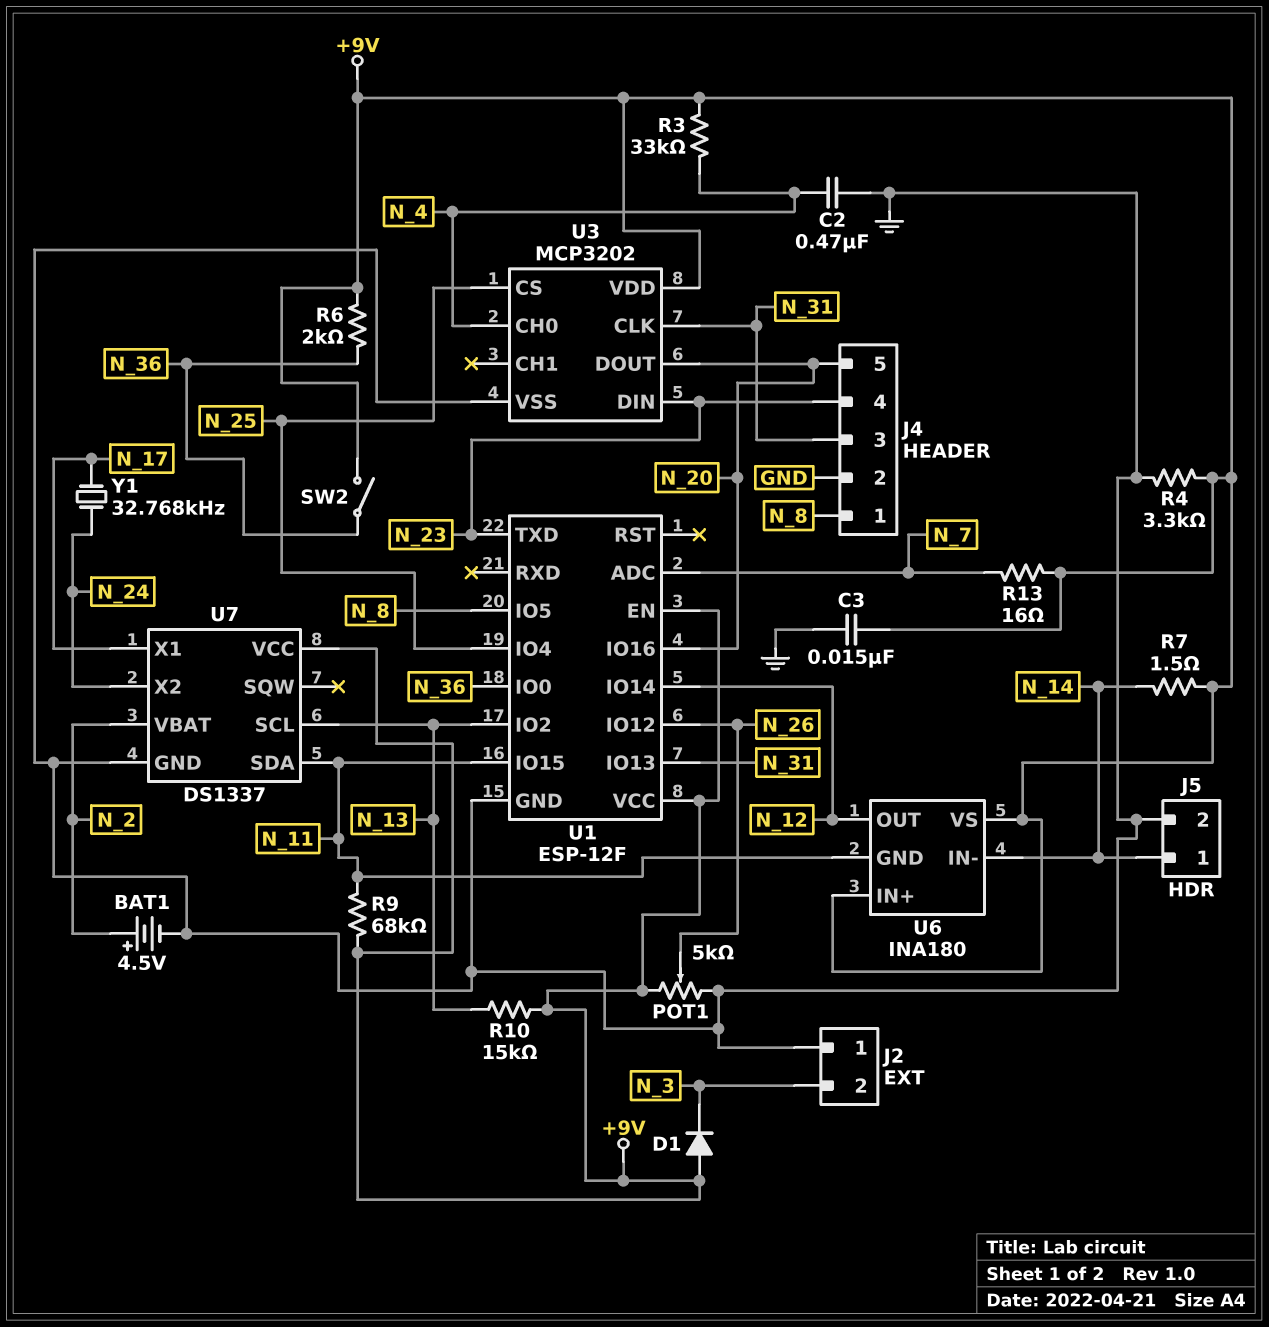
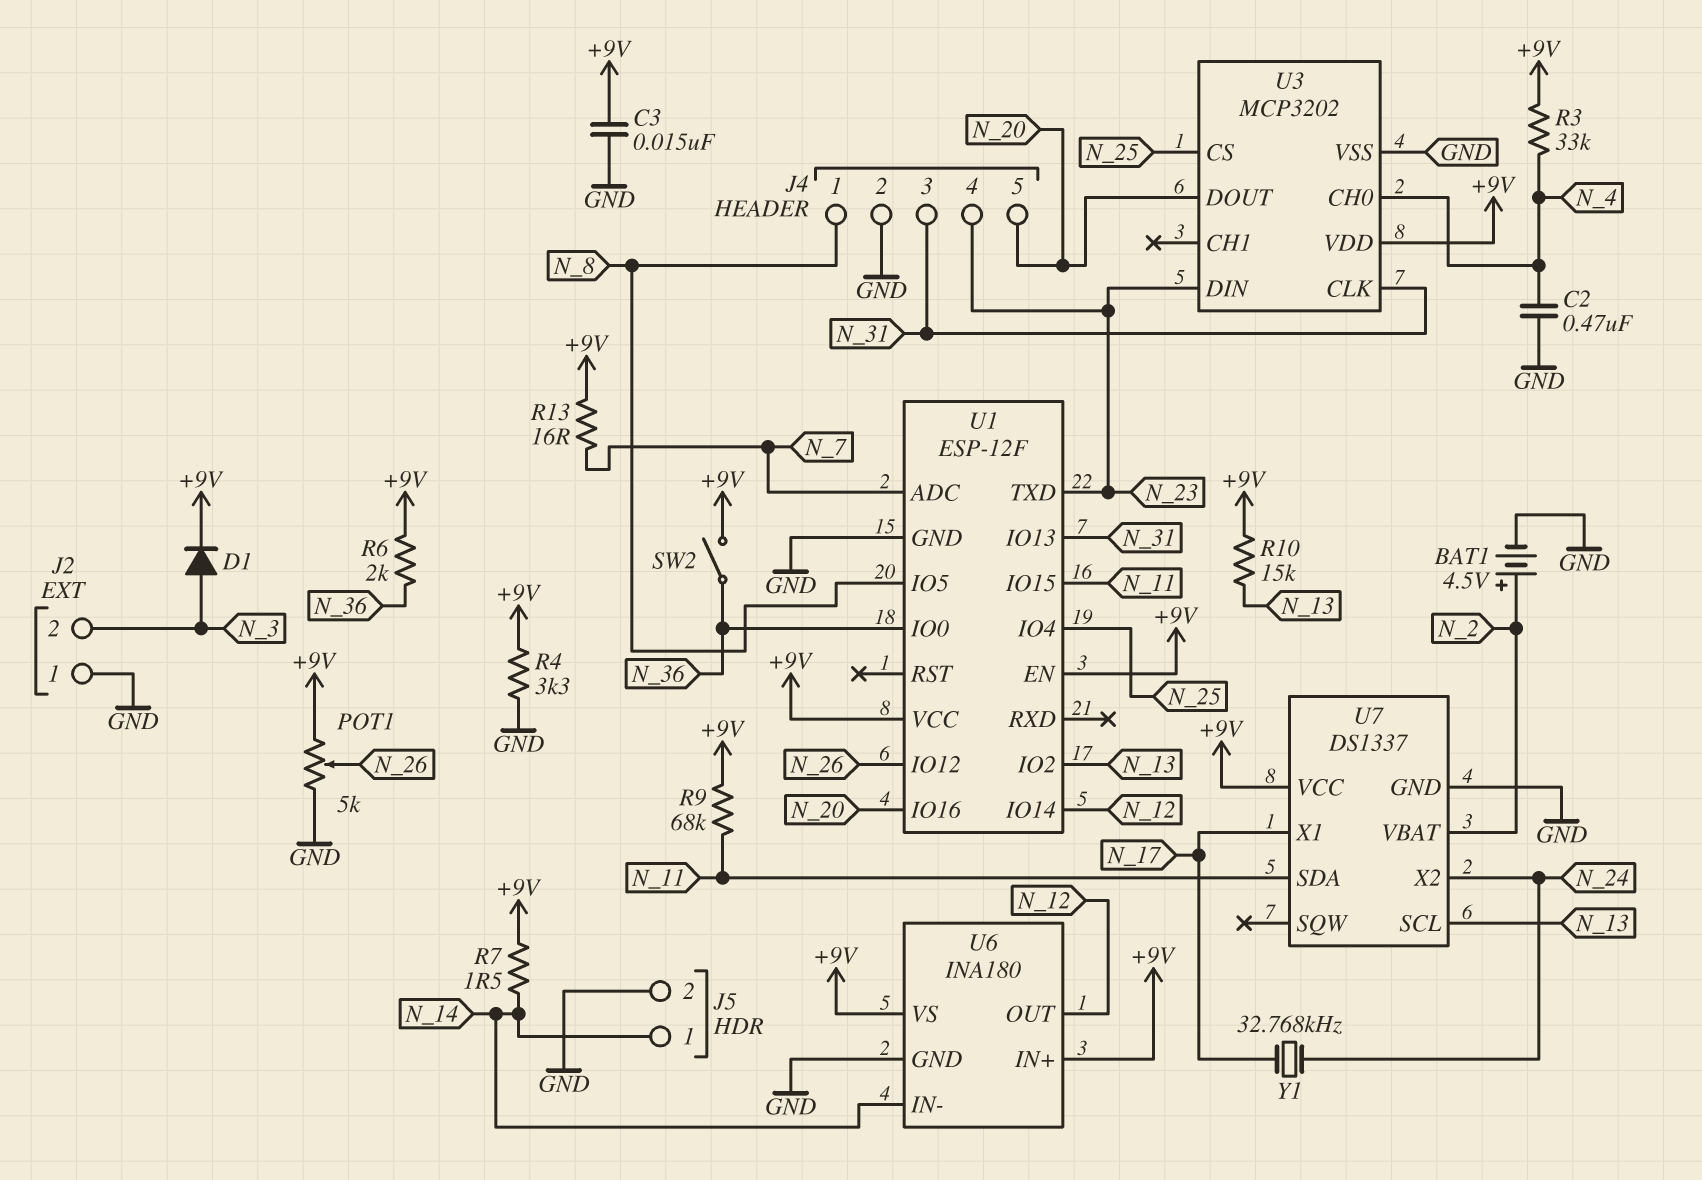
D1: diode (A +9V, K N_3) -> diode (A N_3, K +9V)
U6 pin GND: N_11 -> GND

